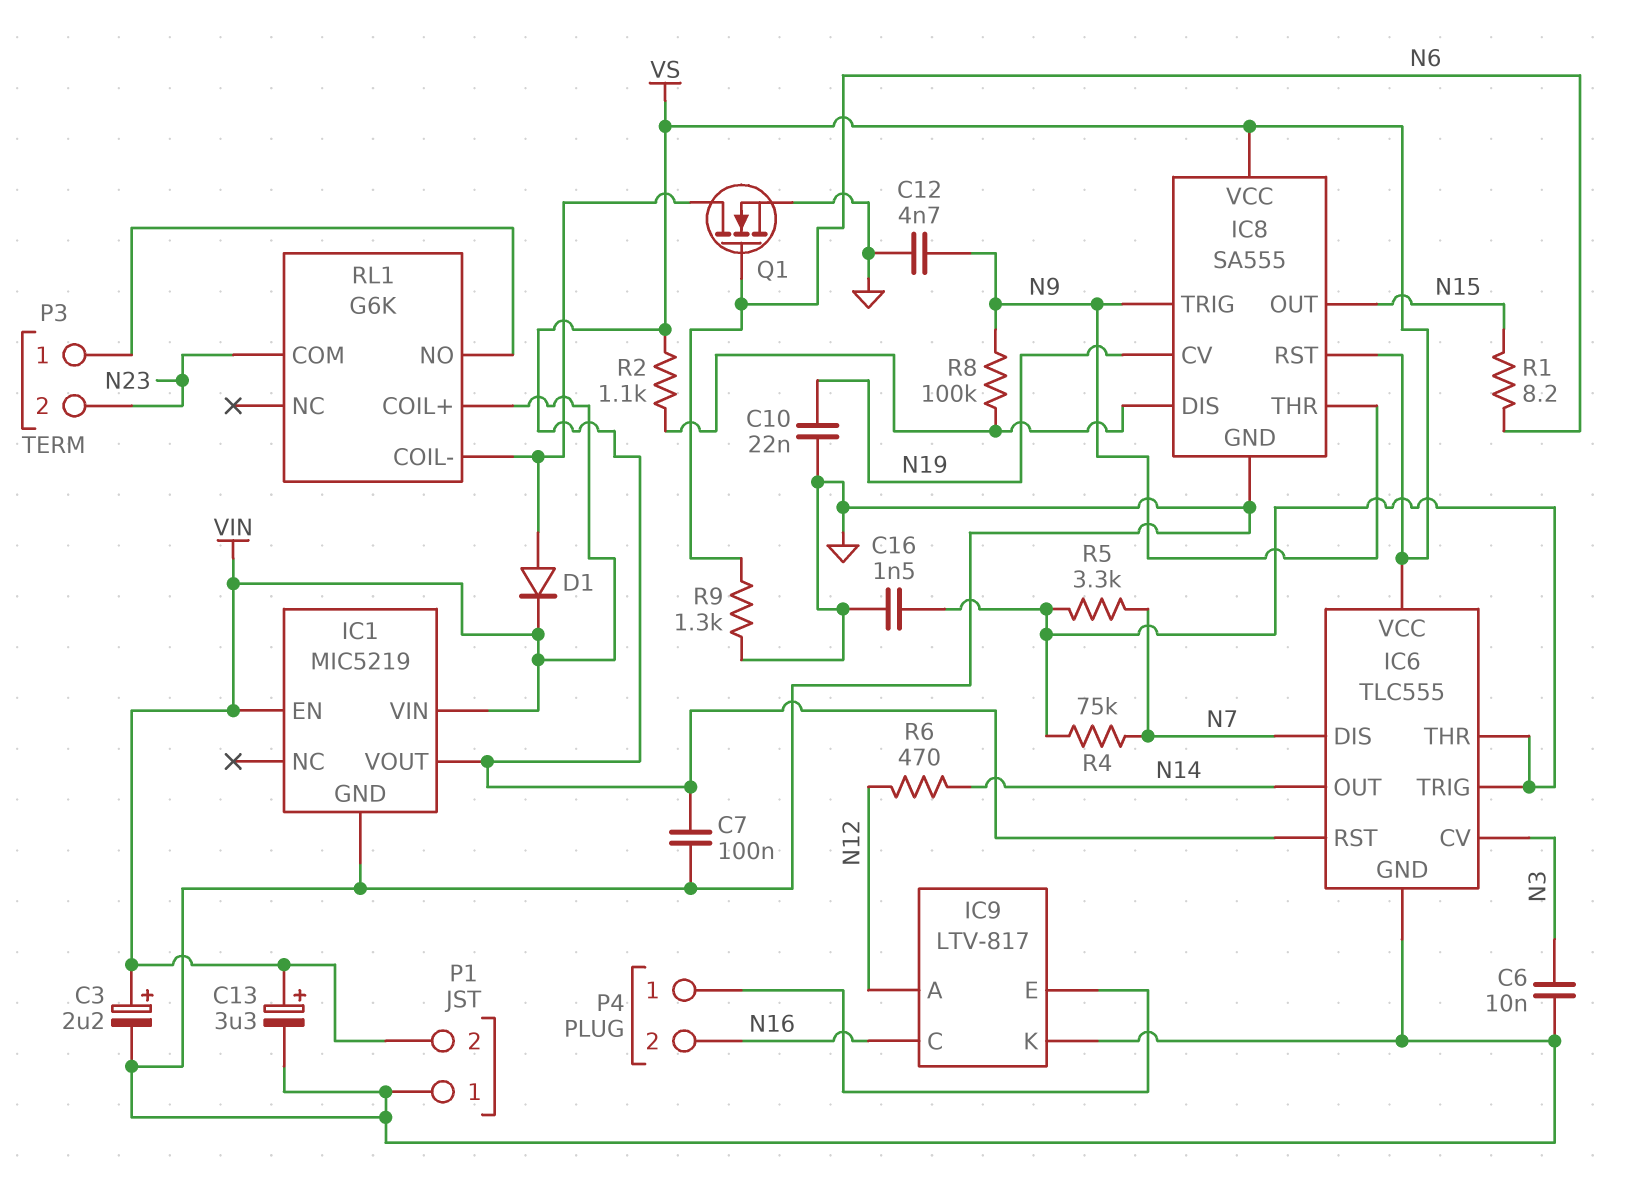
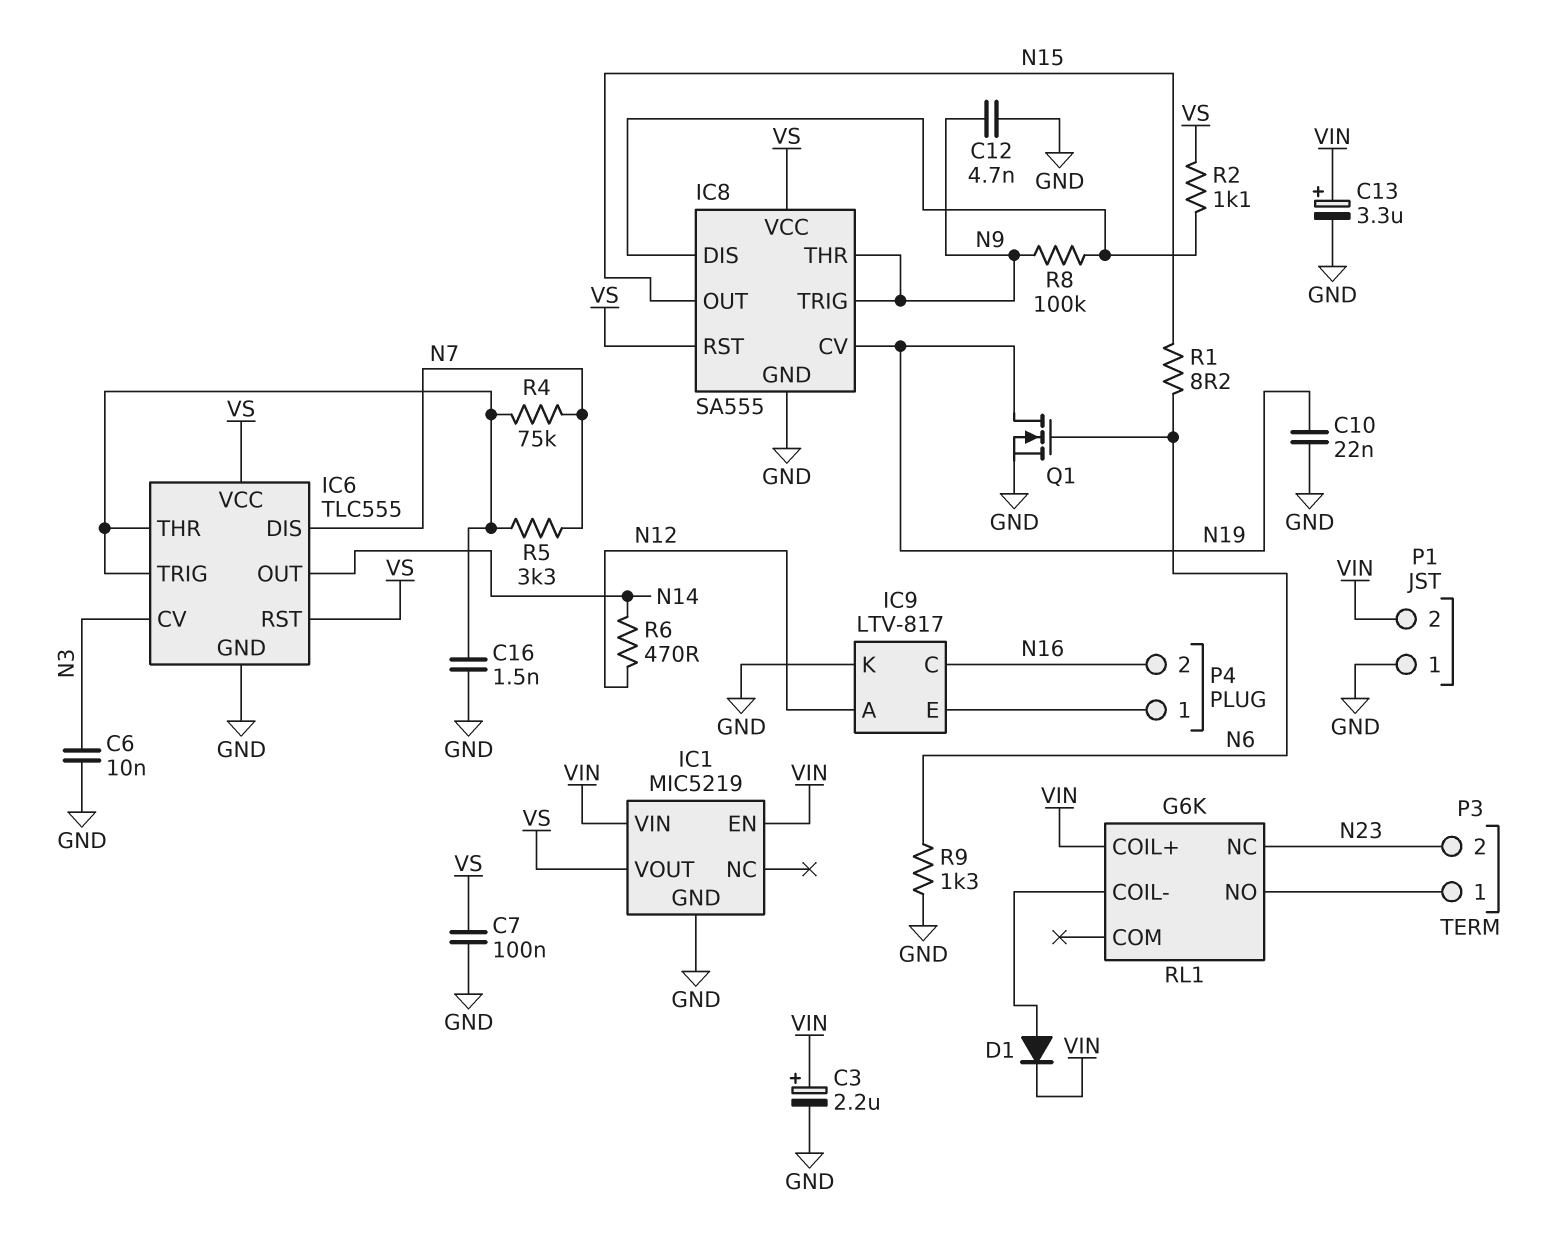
Q1: NMOS (G N6, D RL1/COIL-, S GND) -> NMOS (G N6, D N19, S GND)
RL1 pin COM: N23 -> none
RL1 pin NC: none -> N23

